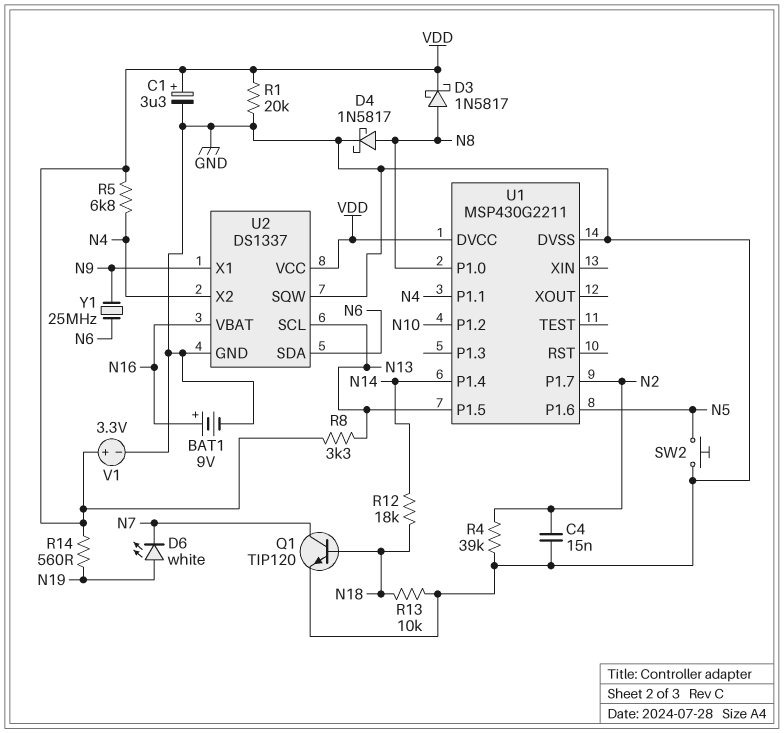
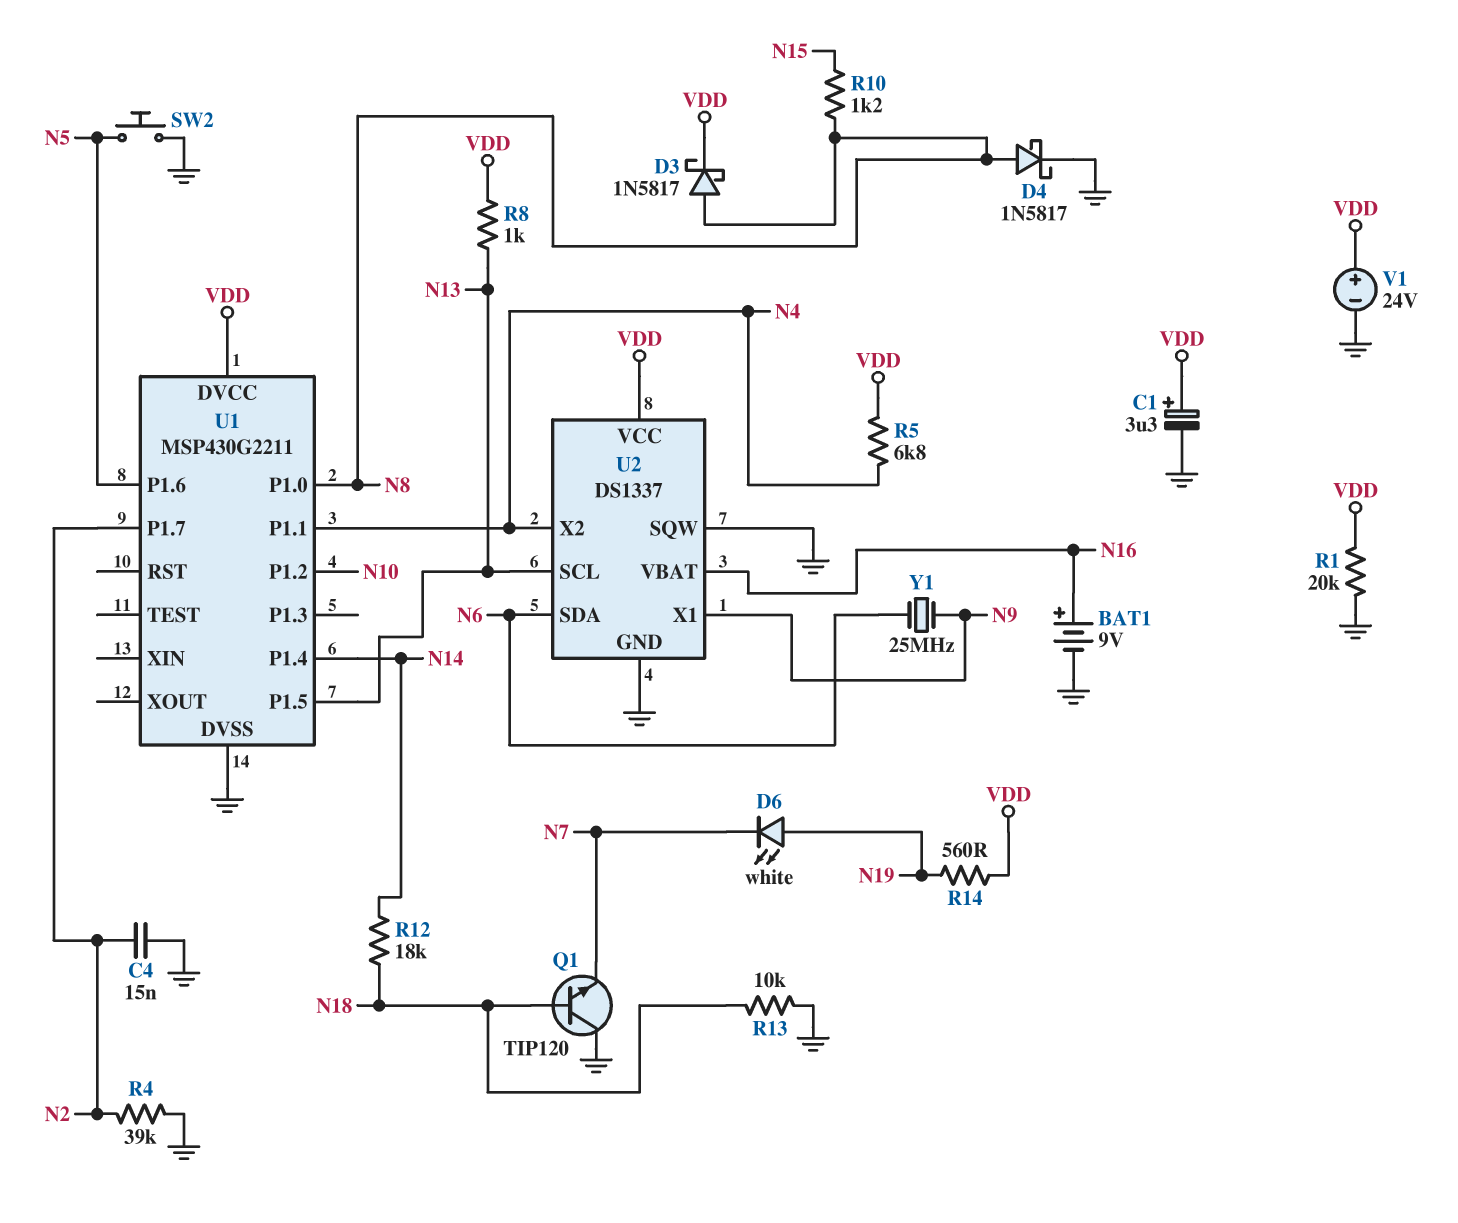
Q1: NPN TIP120 (B N18, C N7, E GND) -> NPN TIP120 (B N18, C GND, E N7)
R8: 3.3k (N13, VDD) -> 1k (N13, VDD)
R10: none -> 1.2k (N8, N15)
V1: 3.3V (plus VDD, minus GND) -> 24V (plus VDD, minus GND)

